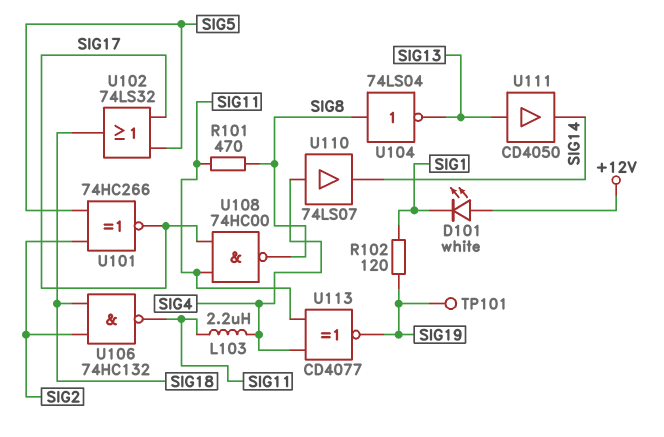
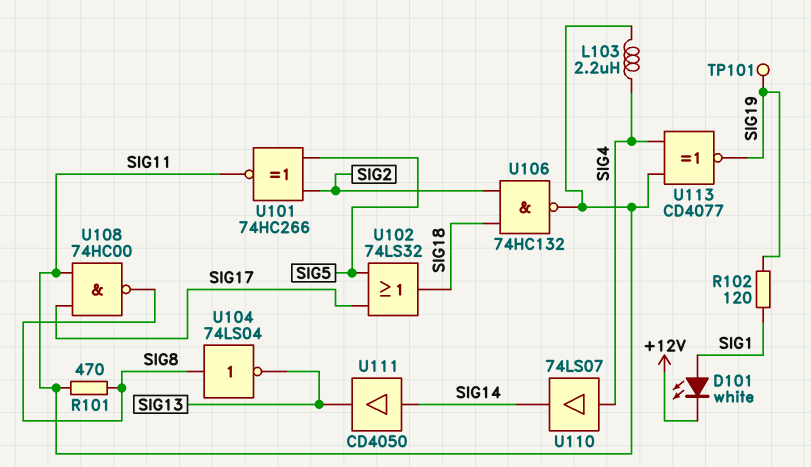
D101: LED white (A +12V, K SIG1) -> LED white (A SIG1, K +12V)
U101: XNOR 74HC266 (in SIG2, in SIG5, out SIG17) -> XNOR 74HC266 (in SIG2, in SIG5, out SIG11)
U111: buffer CD4050 (in SIG13, out SIG14) -> buffer CD4050 (in SIG14, out SIG13)

